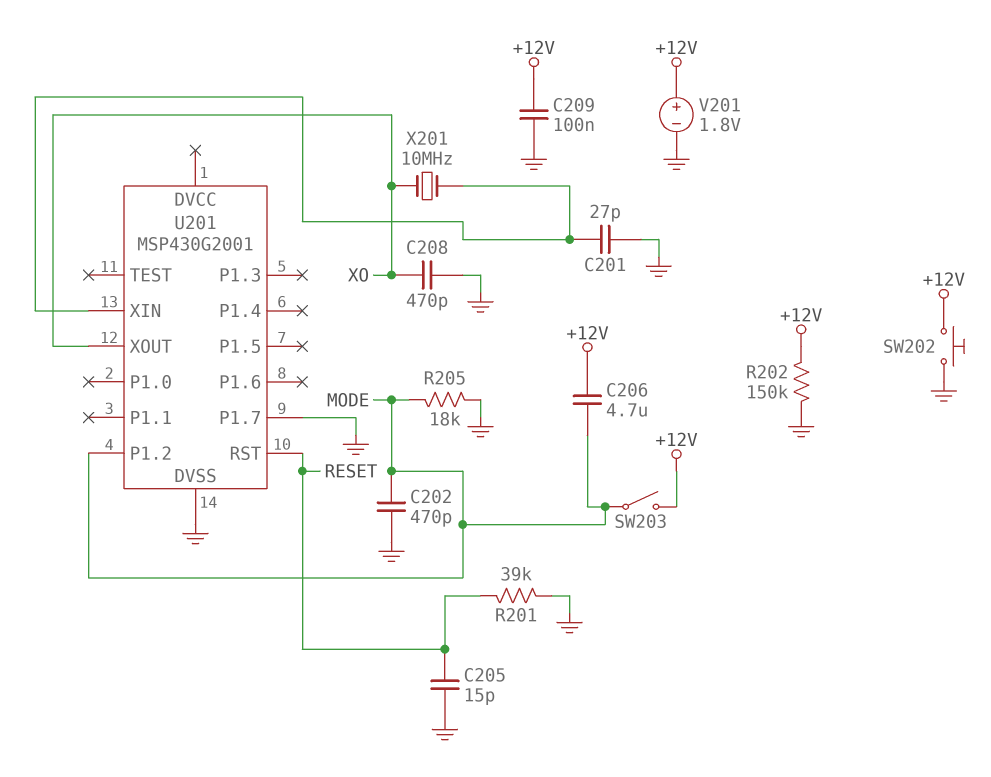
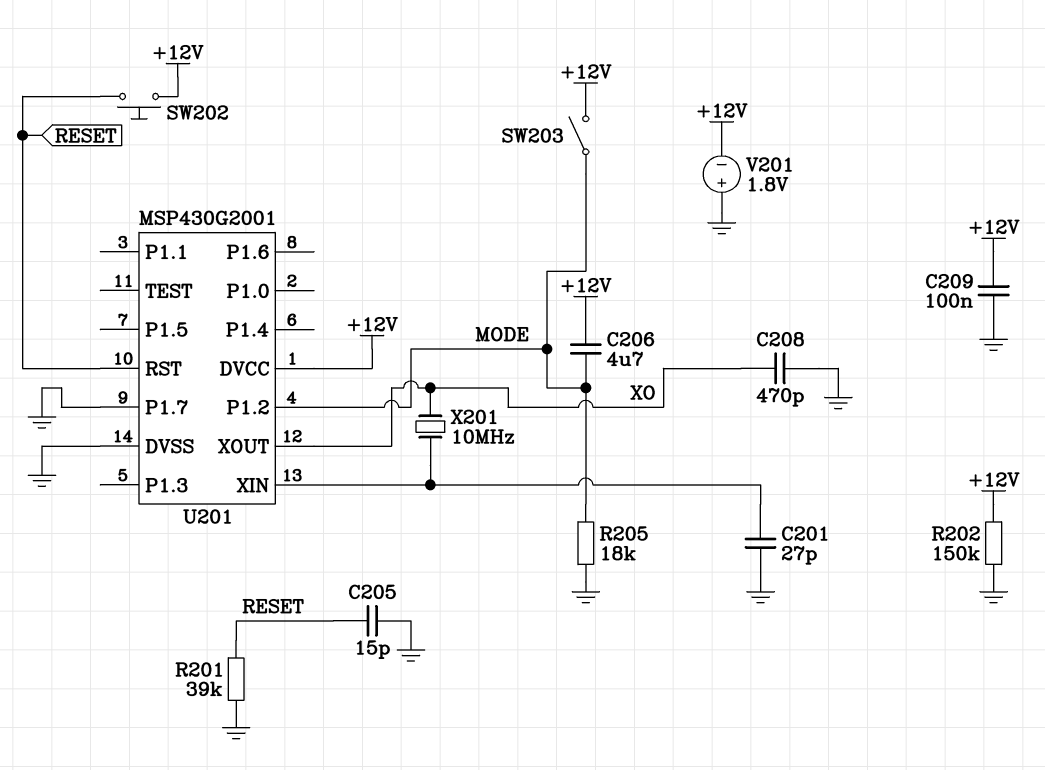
C202: 470pF (GND, MODE) -> none
SW202: button (+12V, GND) -> button (+12V, RESET)
U201 pin DVCC: none -> +12V
V201: 1.8V (plus +12V, minus GND) -> 1.8V (plus GND, minus +12V)

